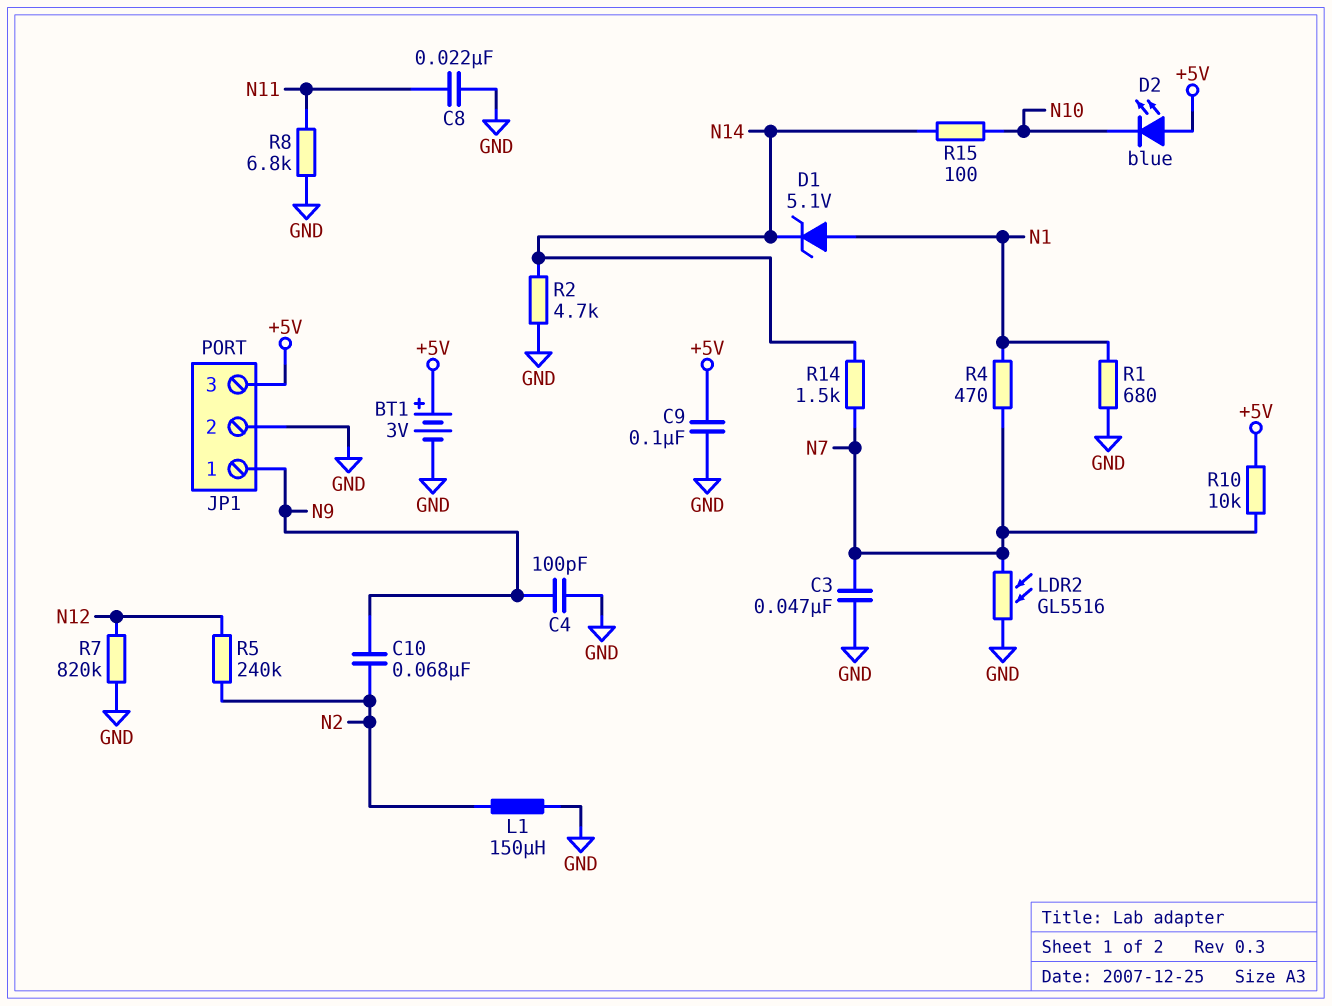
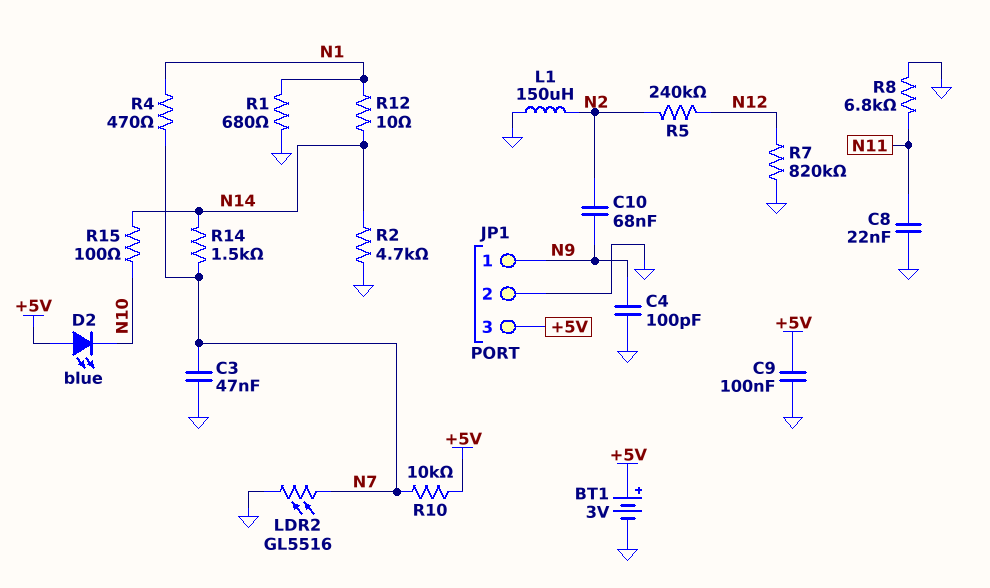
D1: zener 5.1V (A N1, K N14) -> none
R12: none -> 10 (N1, N14)

